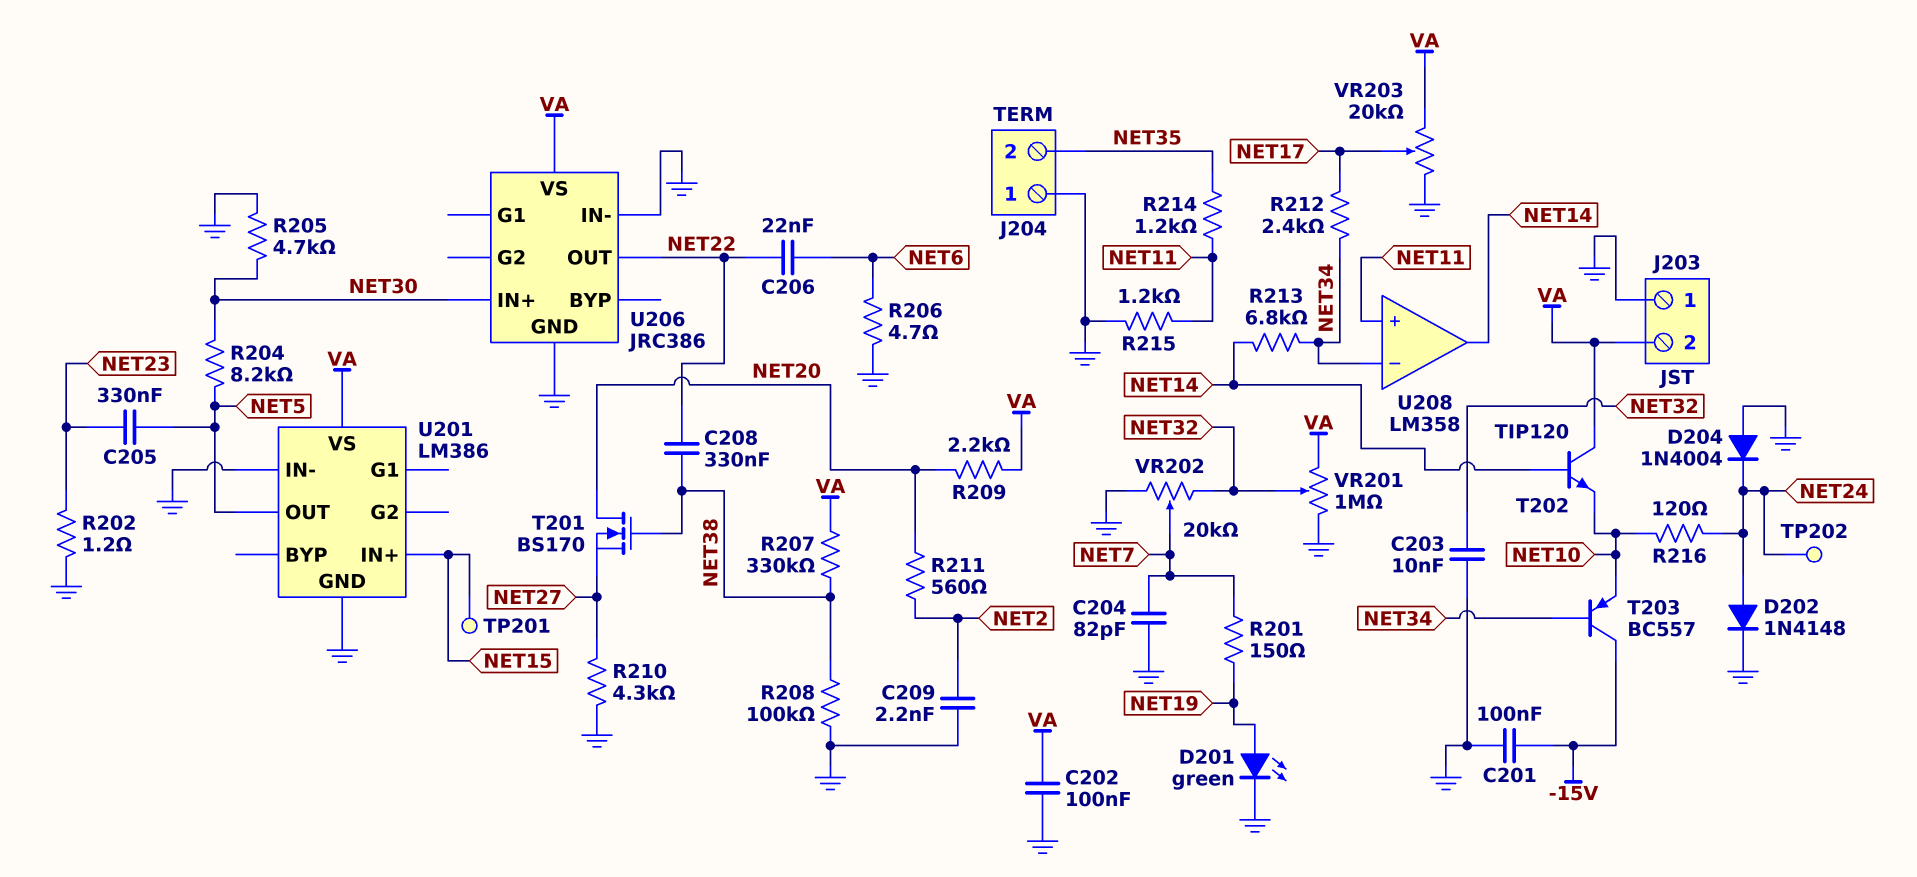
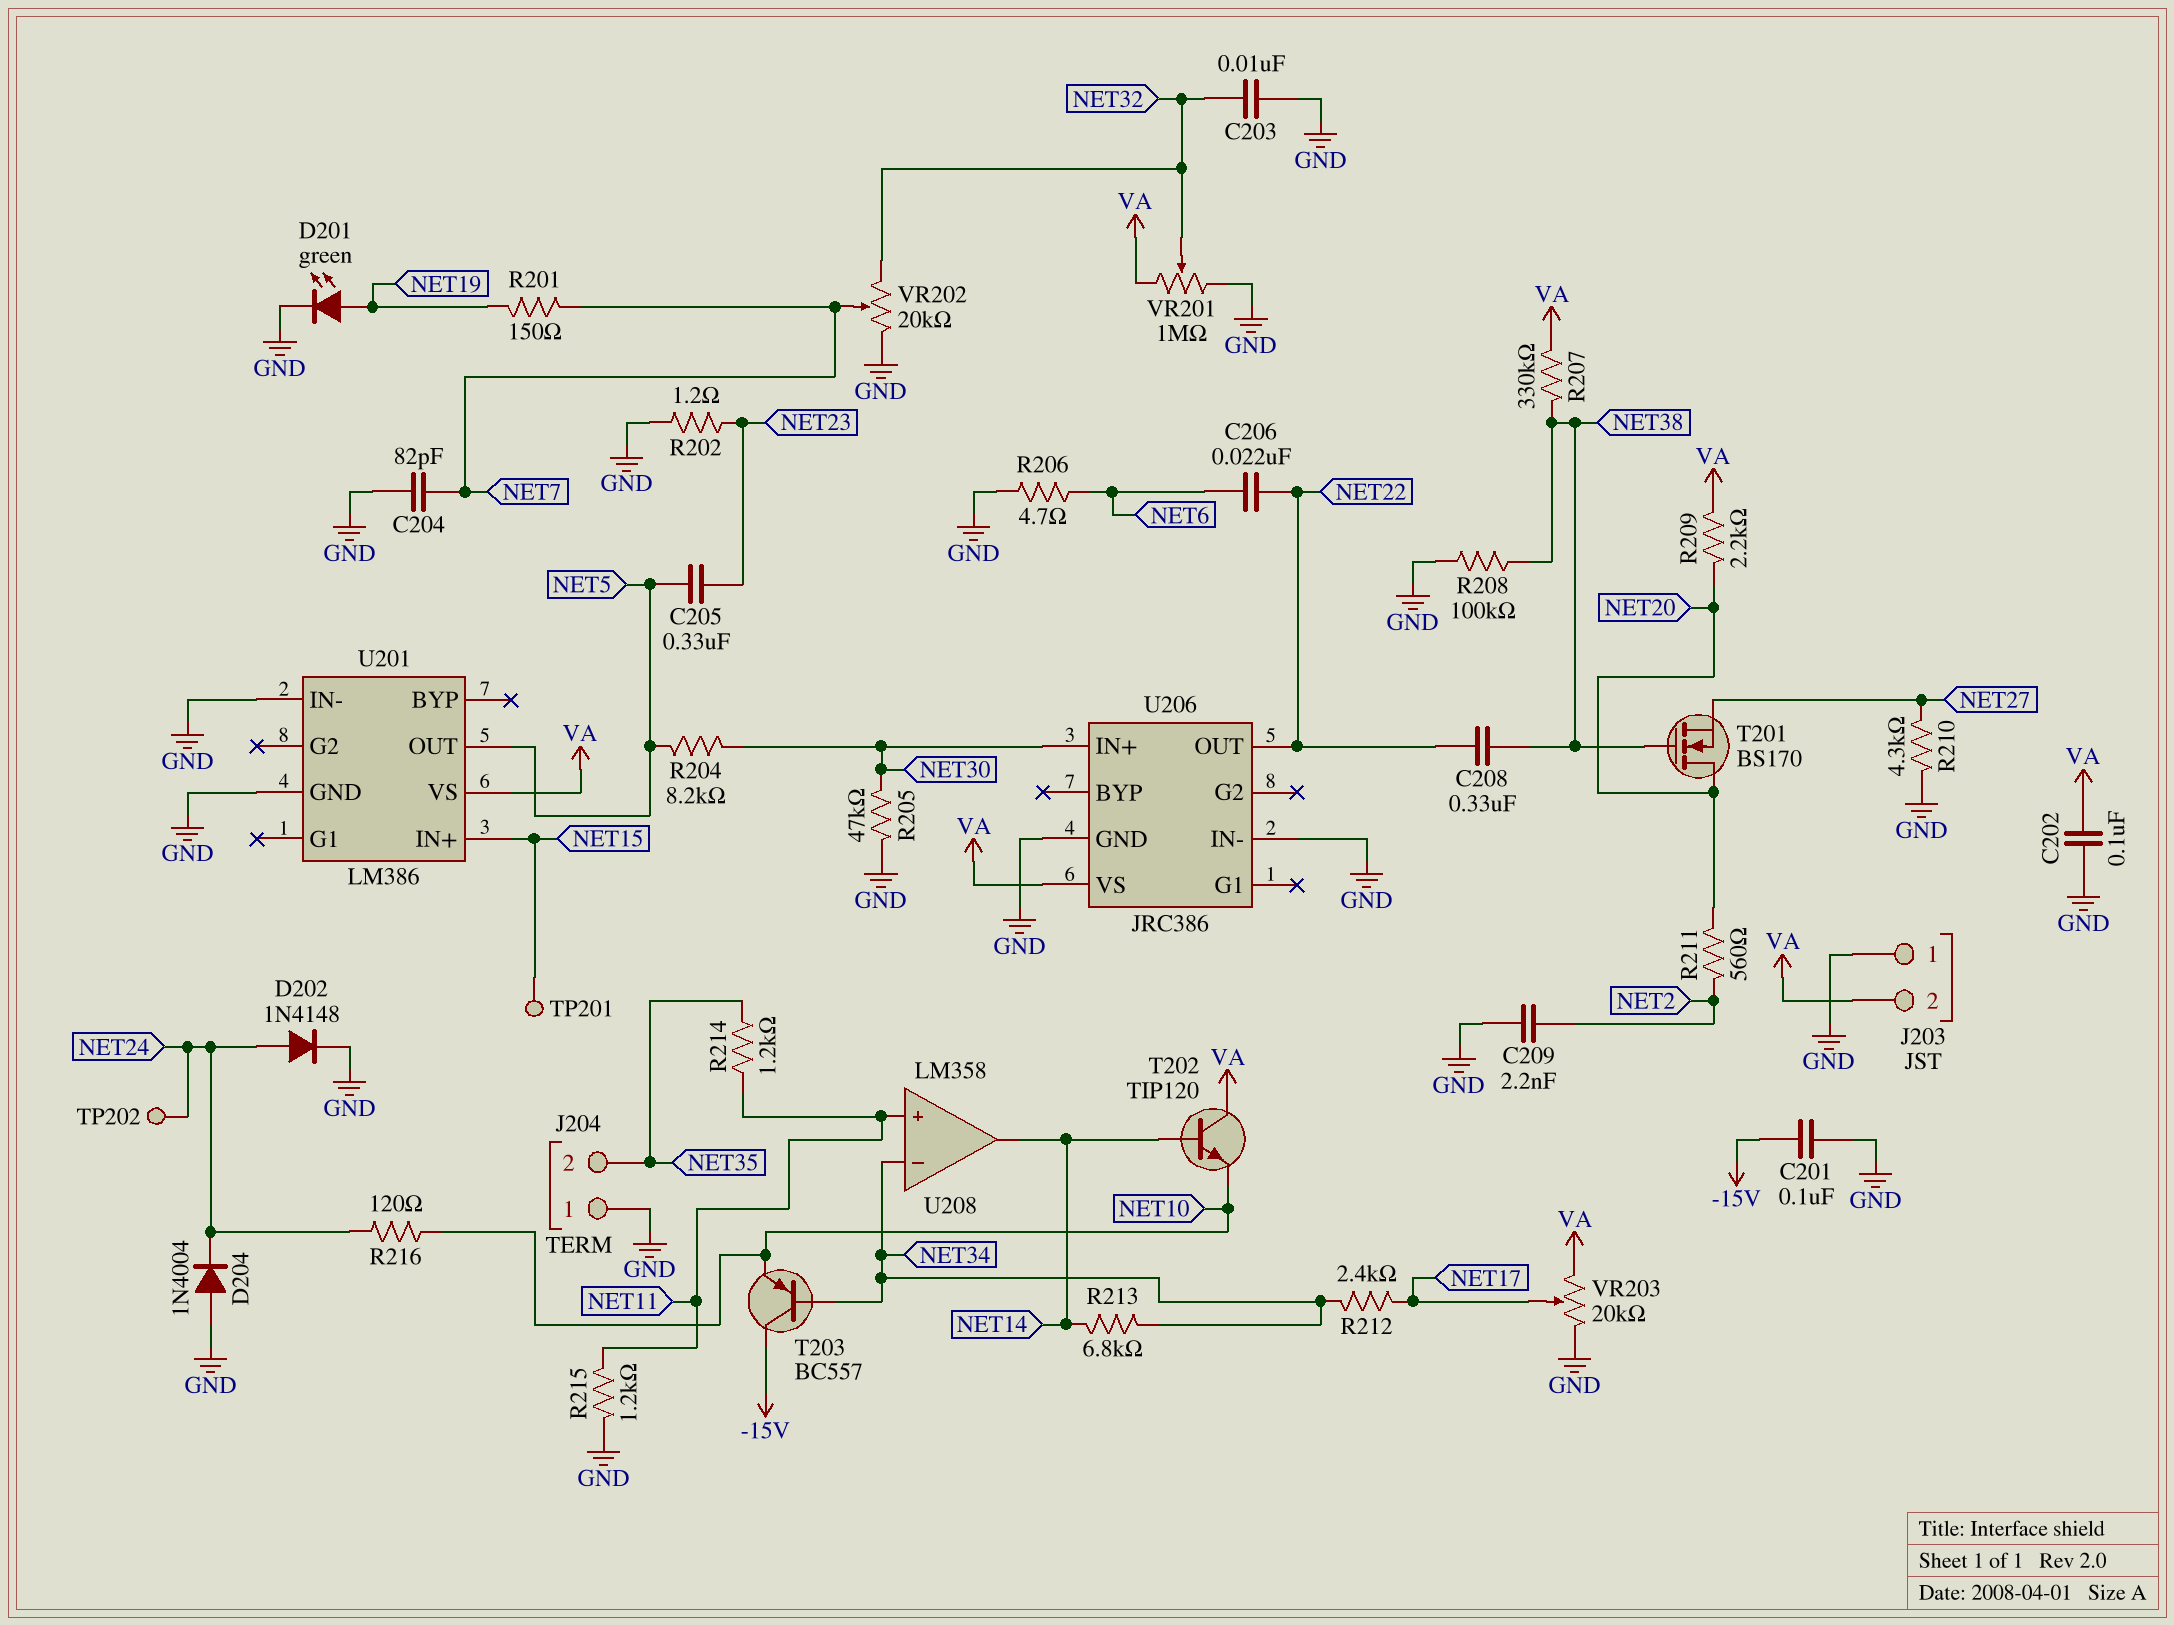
R205: 4.7k (GND, NET30) -> 47k (GND, NET30)

